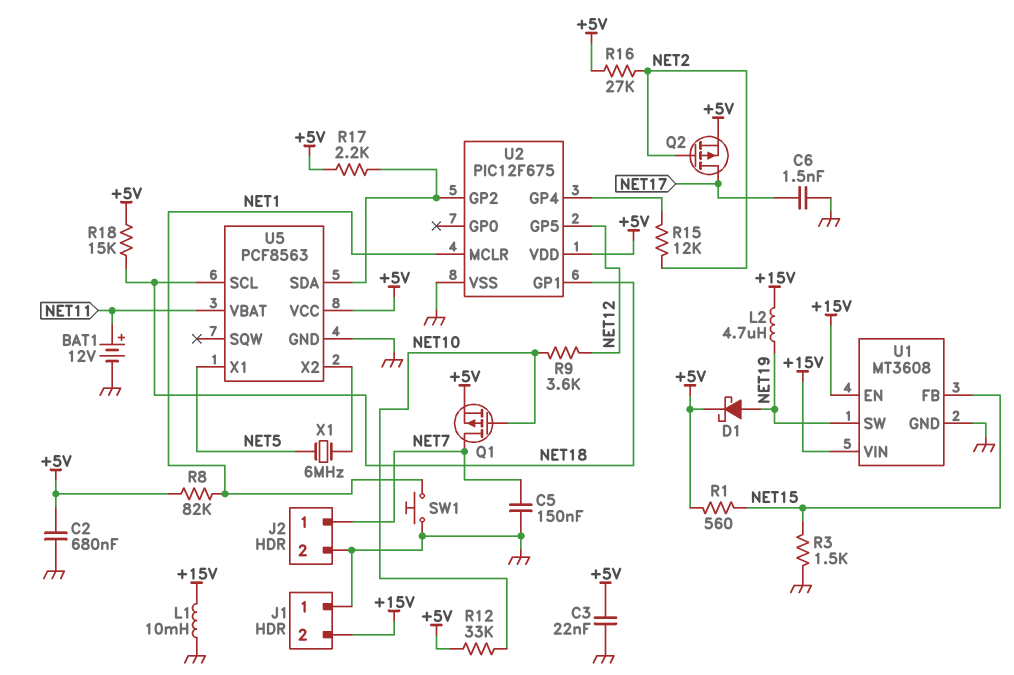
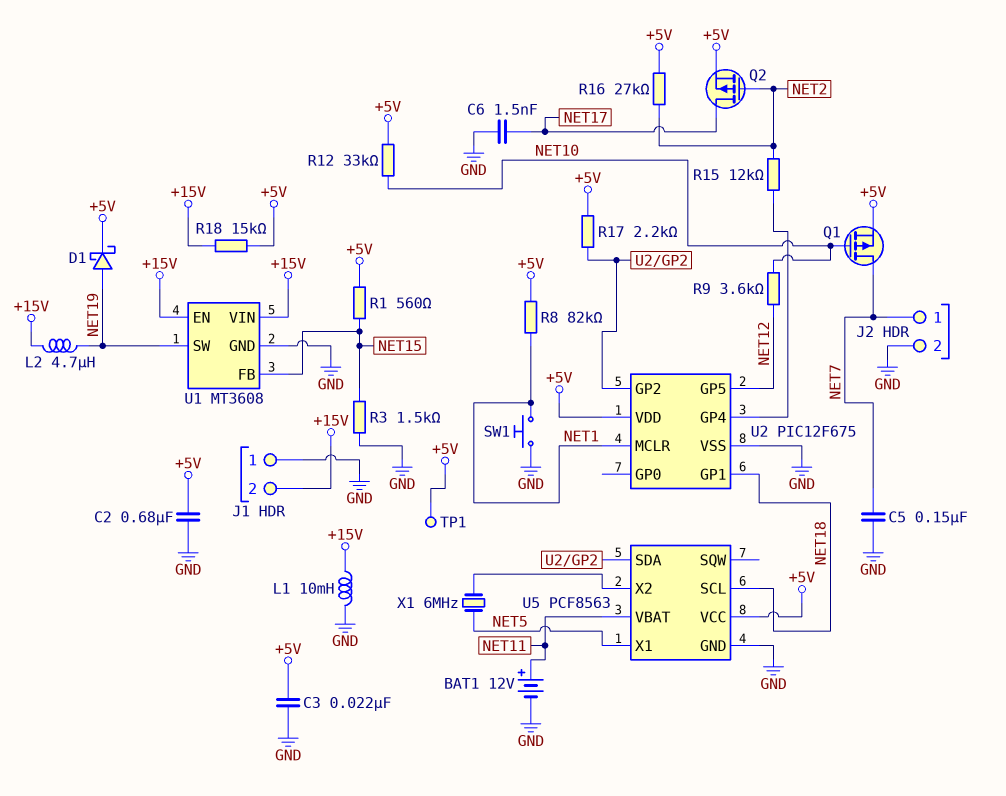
R18: 15k (+5V, NET18) -> 15k (+5V, +15V)
TP1: none -> test point (+5V)

